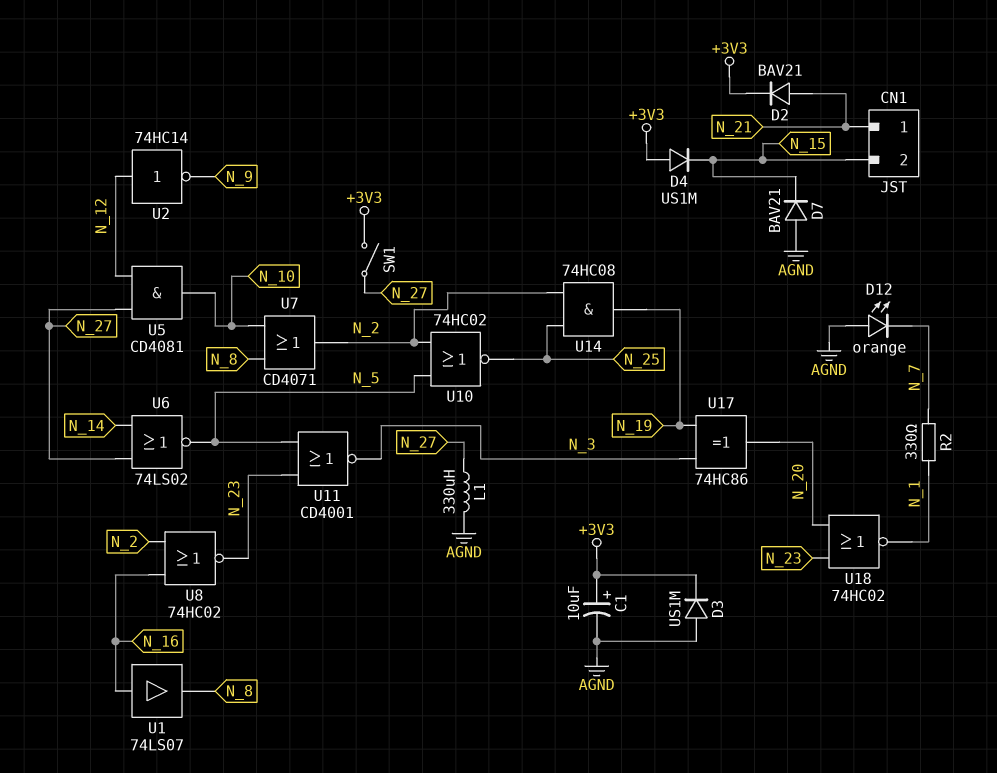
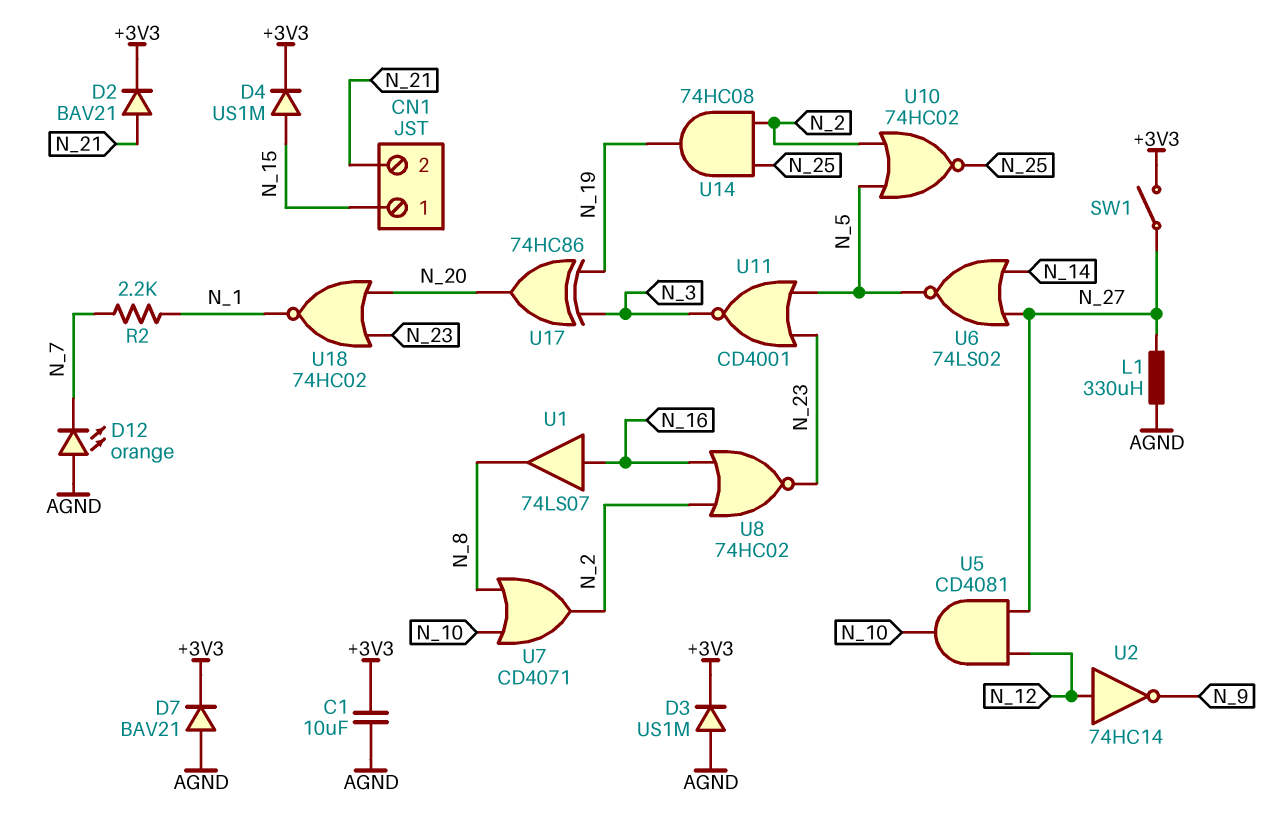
C1: 10uF (plus +3V3, minus AGND) -> 10uF (+3V3, AGND)
CN1 pin 1: N_21 -> N_15
CN1 pin 2: N_15 -> N_21
D4: diode US1M (A +3V3, K N_15) -> diode US1M (A N_15, K +3V3)
D7: diode BAV21 (A AGND, K N_15) -> diode BAV21 (A AGND, K +3V3)
R2: 330 (N_1, N_7) -> 2.2k (N_1, N_7)

